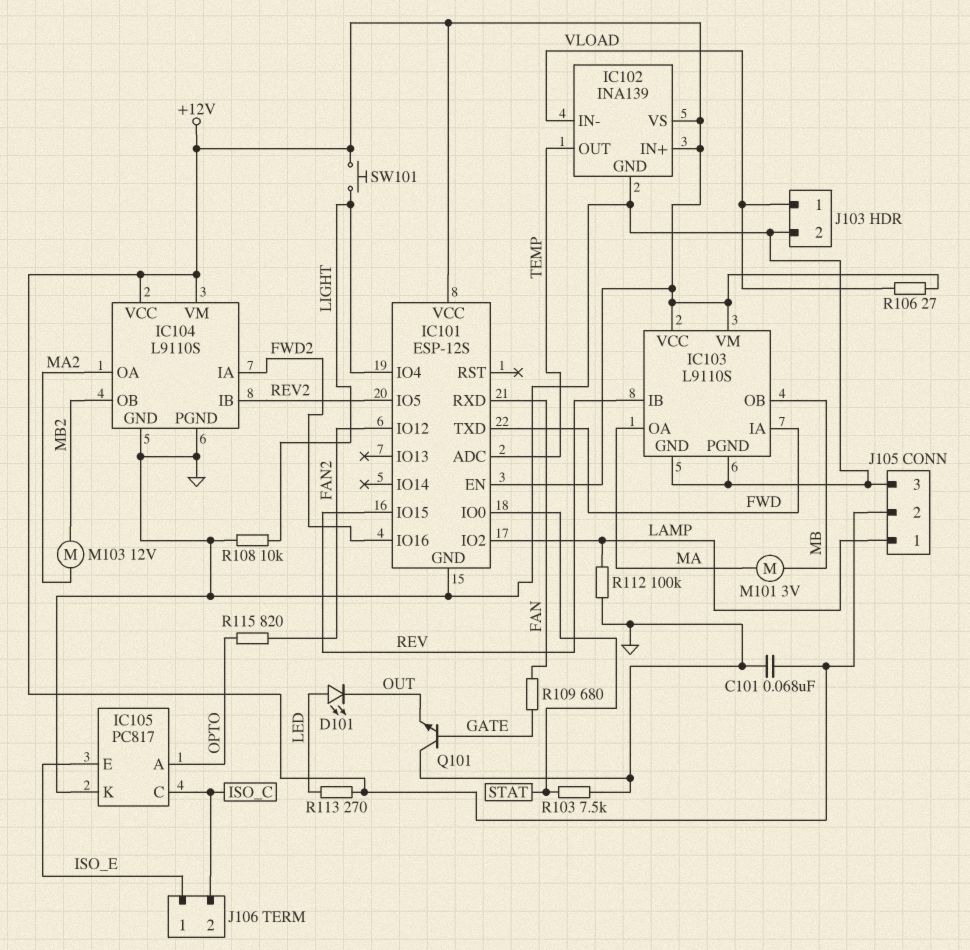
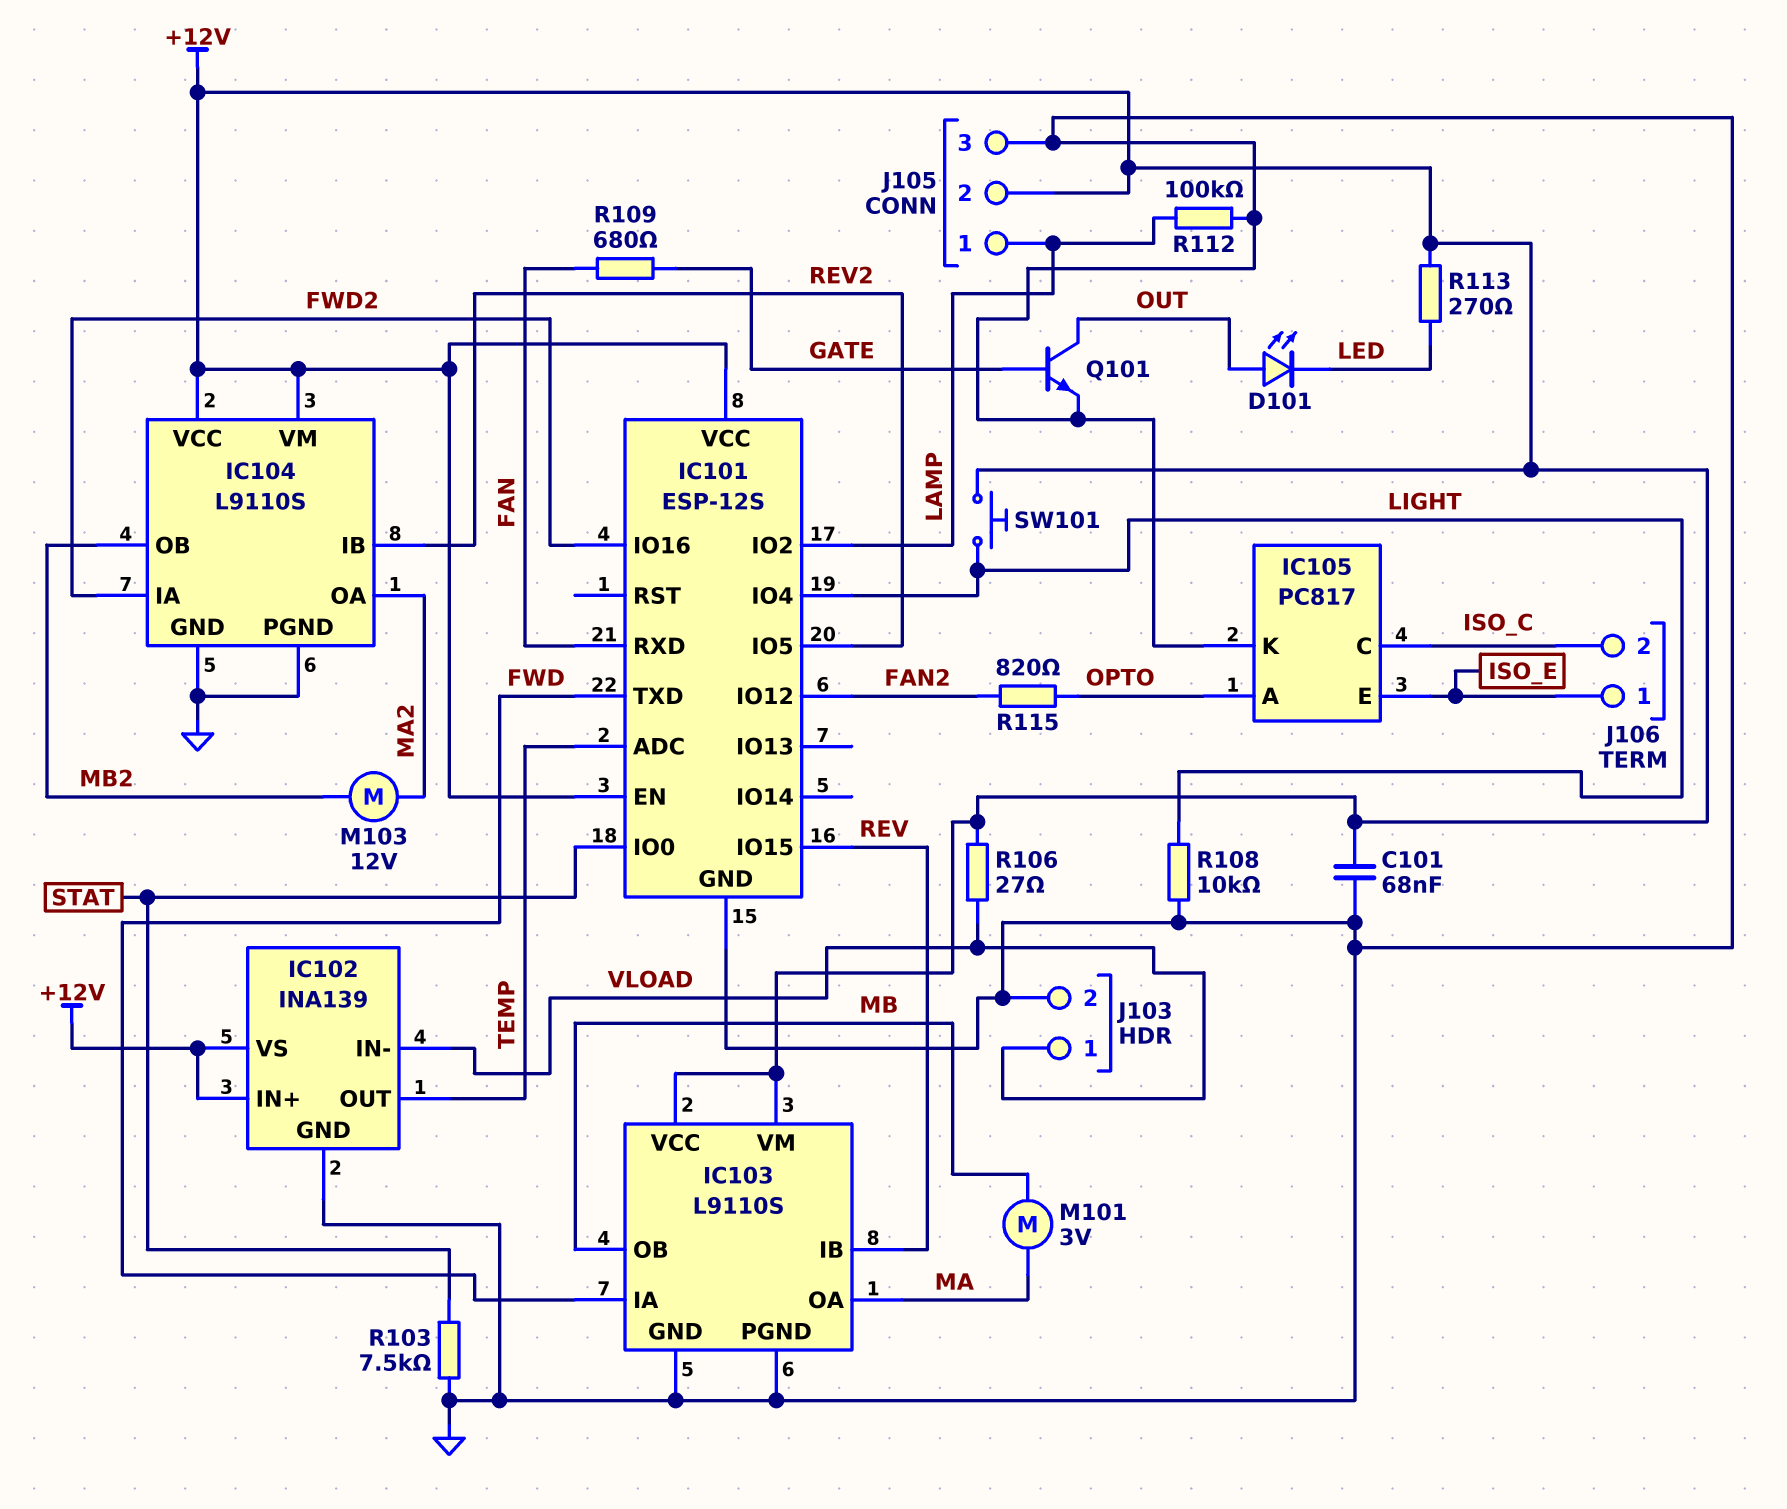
D101: LED (A LED, K OUT) -> LED (A OUT, K LED)
Q101: NPN (B GATE, C GND, E OUT) -> NPN (B GATE, C OUT, E GND)

